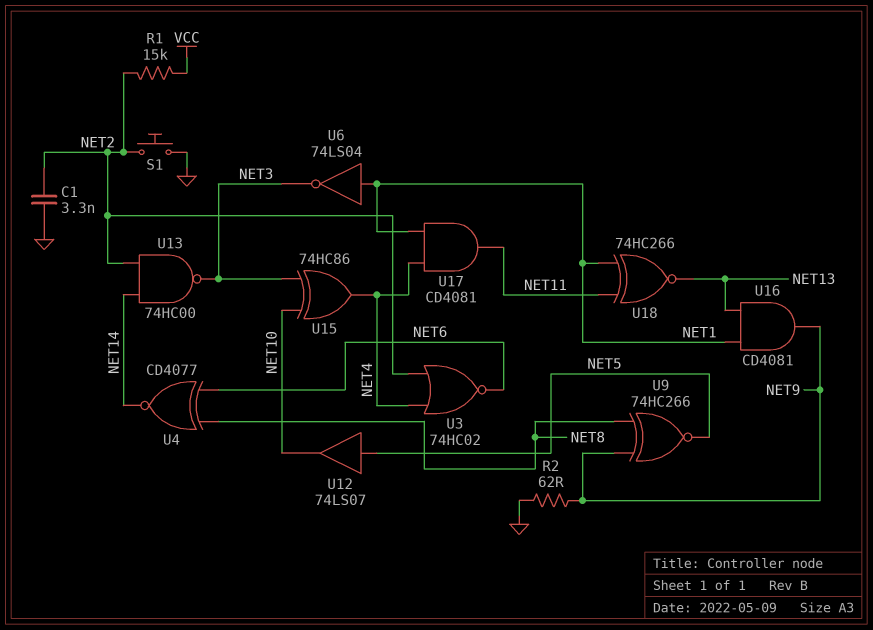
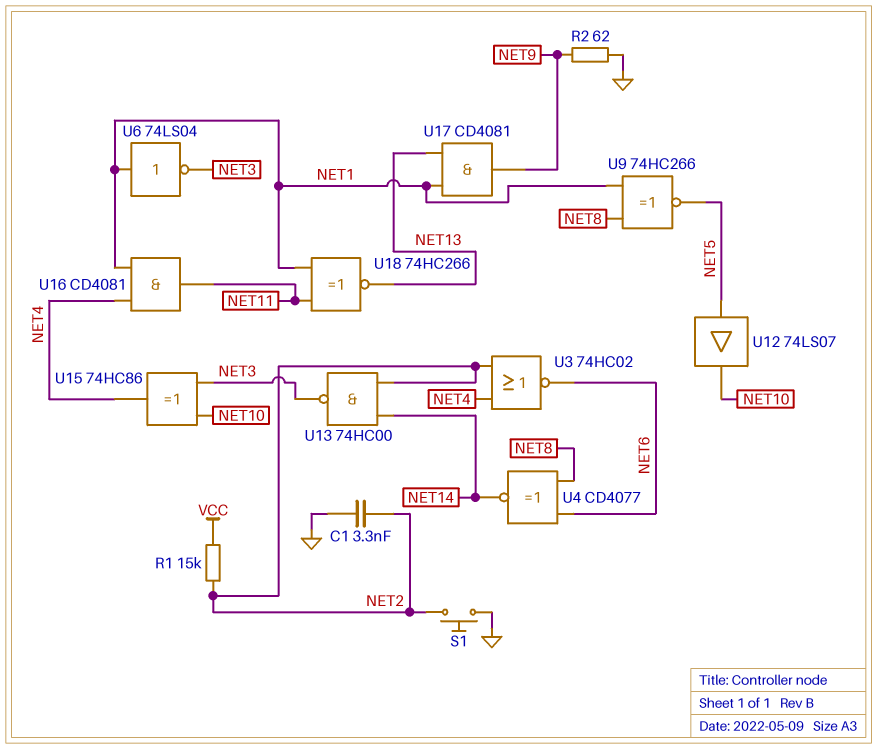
U9: XNOR 74HC266 (in NET8, in NET9, out NET5) -> XNOR 74HC266 (in NET1, in NET8, out NET5)
U16: AND CD4081 (in NET1, in NET13, out NET9) -> AND CD4081 (in NET1, in NET4, out NET11)
U17: AND CD4081 (in NET1, in NET4, out NET11) -> AND CD4081 (in NET1, in NET13, out NET9)

